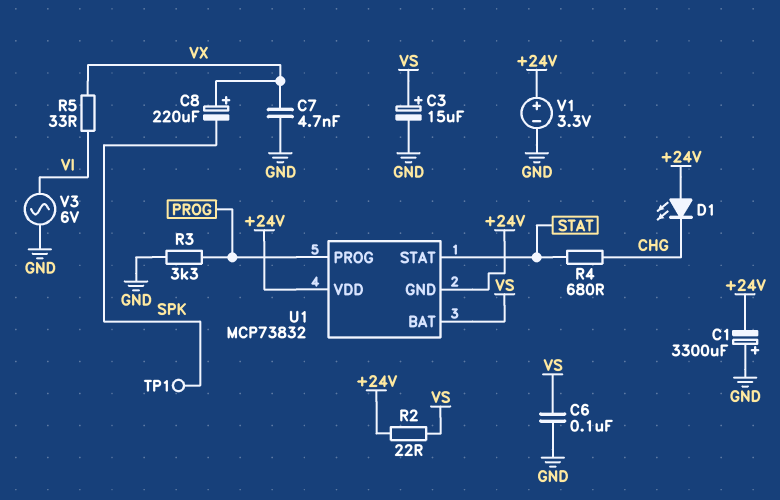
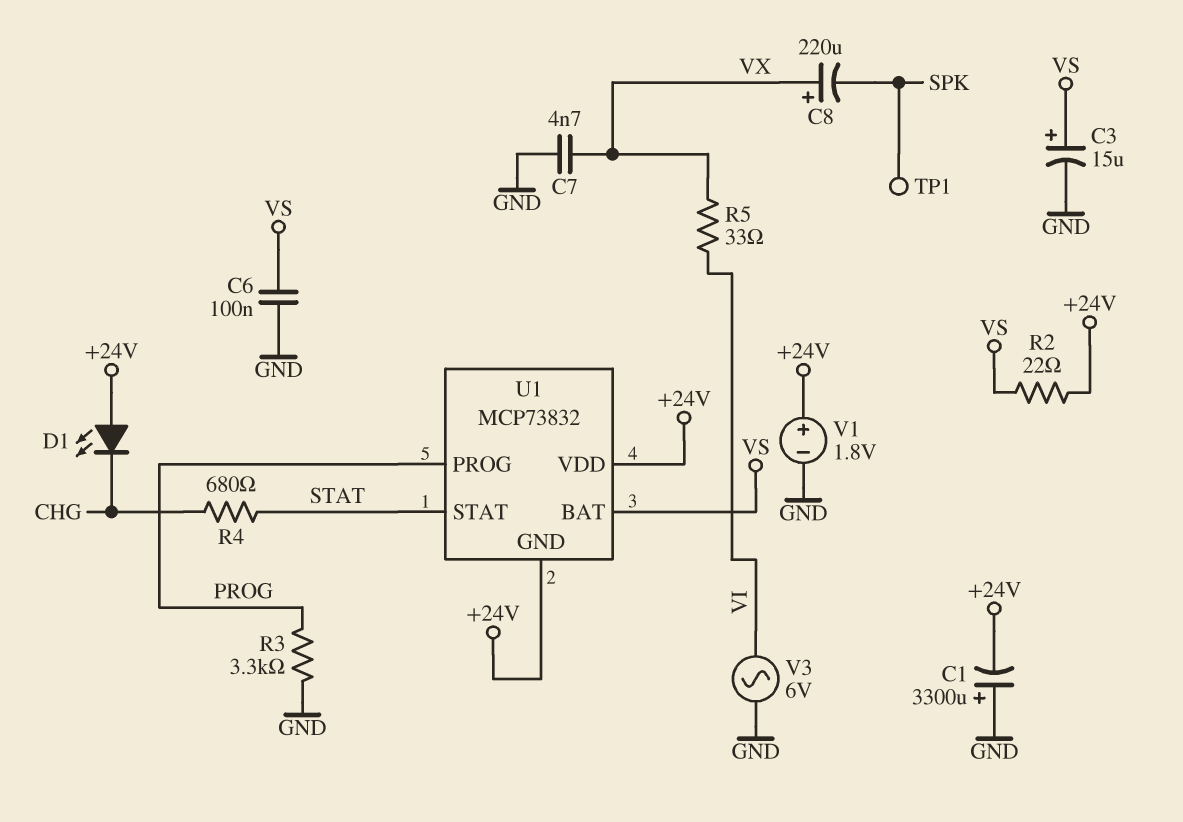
V1: 3.3V (plus +24V, minus GND) -> 1.8V (plus +24V, minus GND)

